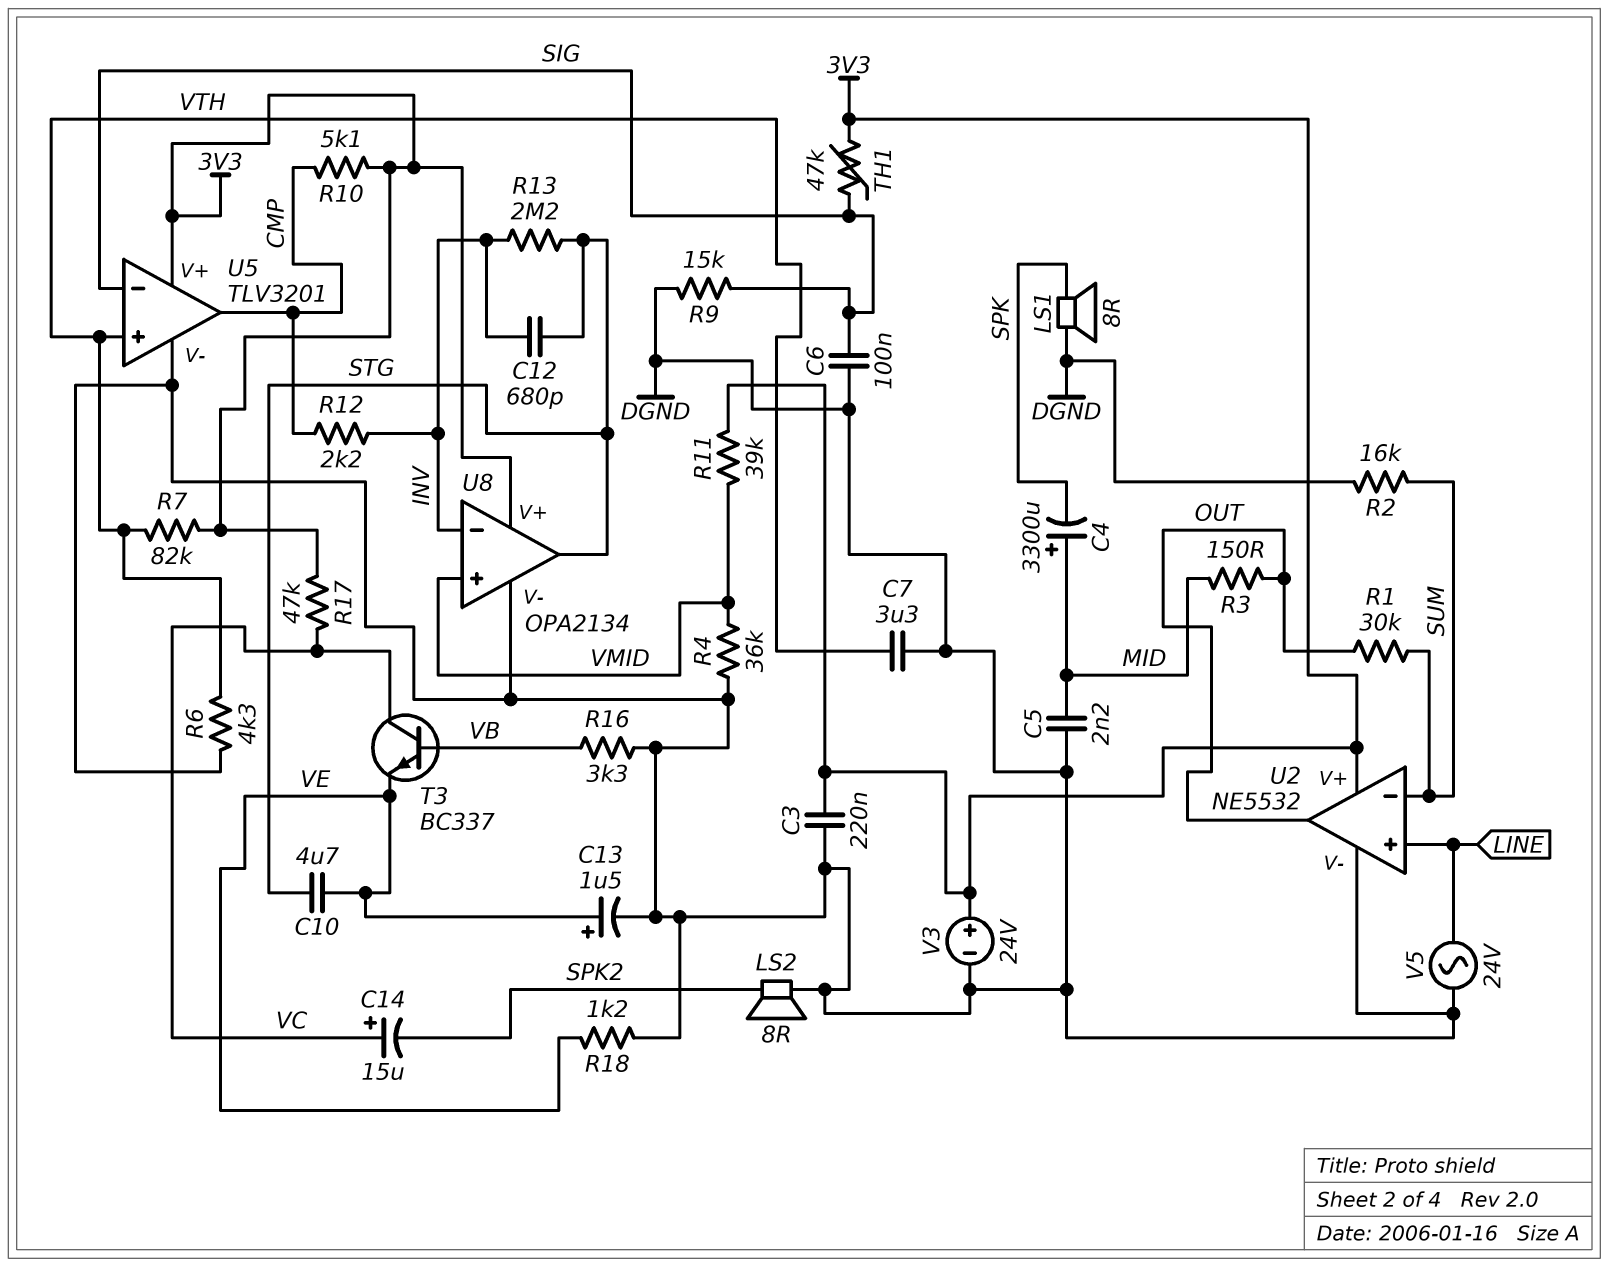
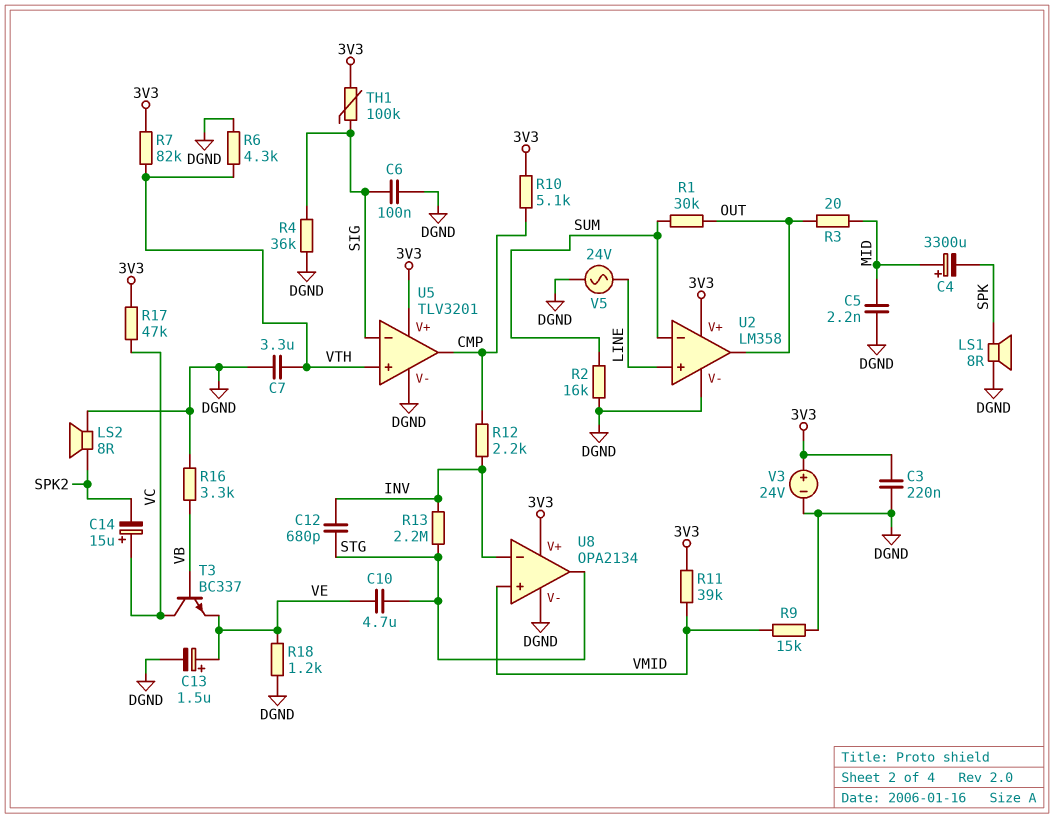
R3: 150 (MID, OUT) -> 20 (MID, OUT)
R4: 36k (DGND, VMID) -> 36k (DGND, SIG)
R9: 15k (DGND, SIG) -> 15k (DGND, VMID)
TH1: 47k (3V3, SIG) -> 100k (3V3, SIG)
U2: NE5532 -> LM358

